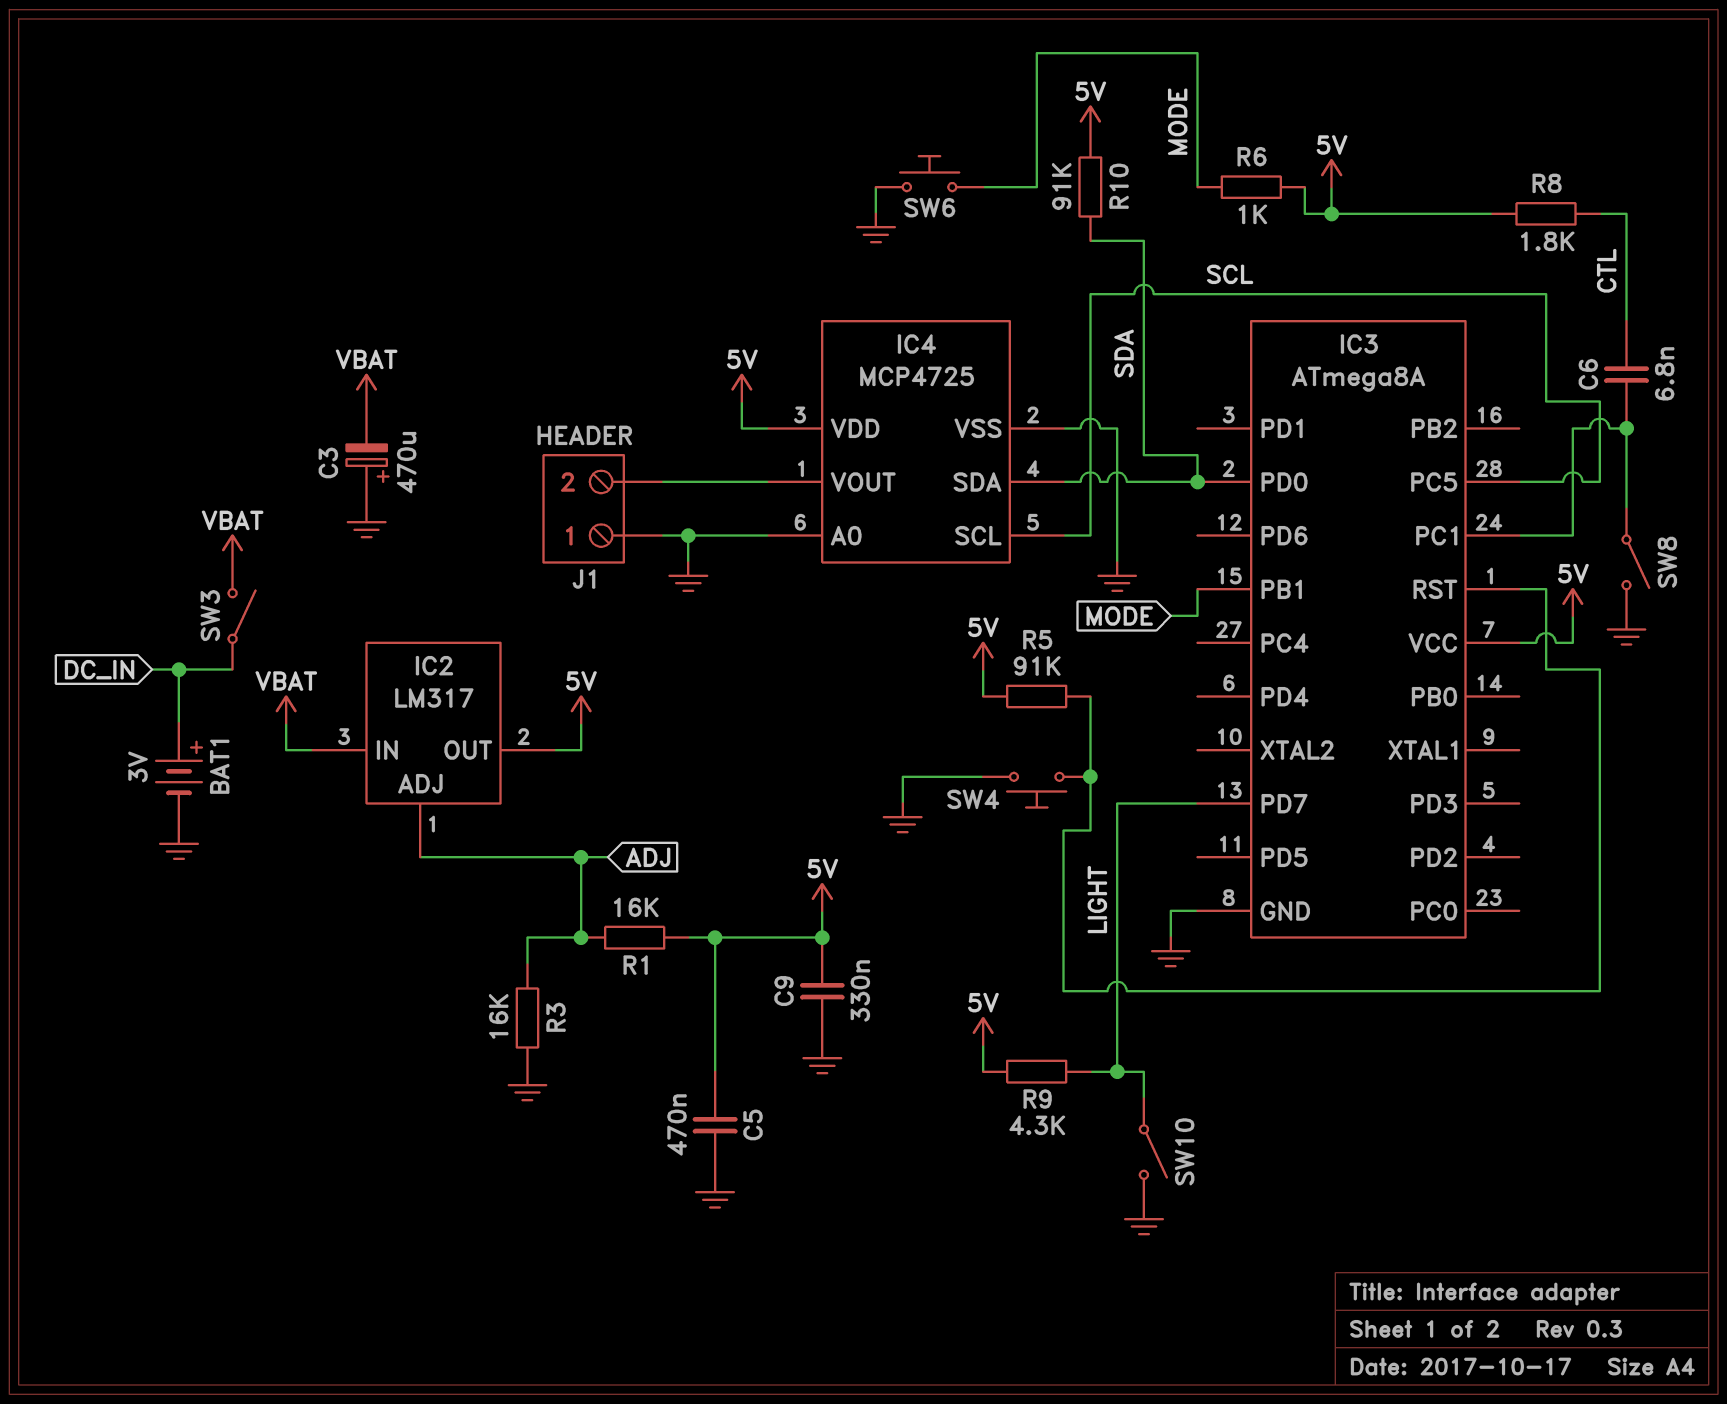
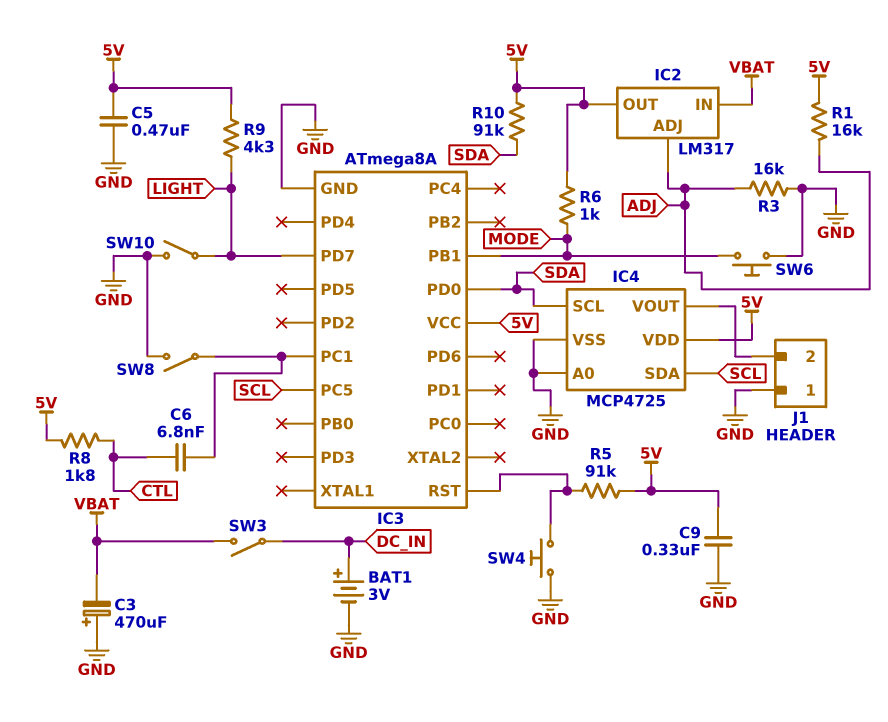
IC4 pin SCL: SCL -> SDA
IC4 pin SDA: SDA -> SCL

